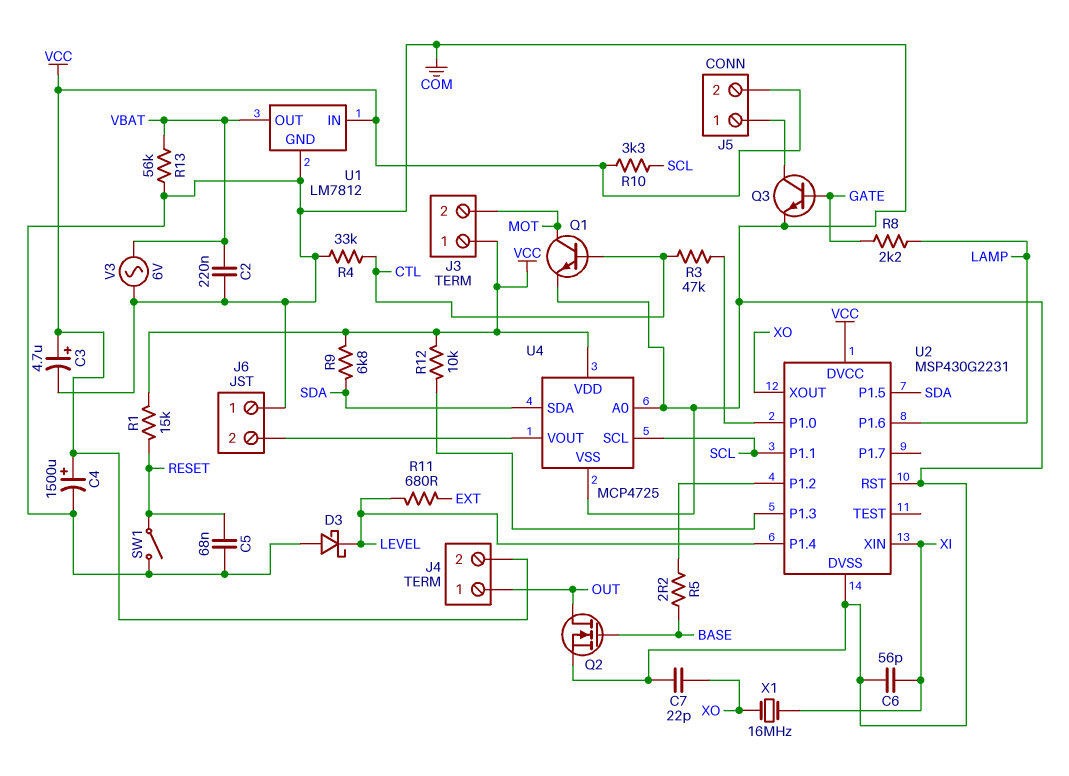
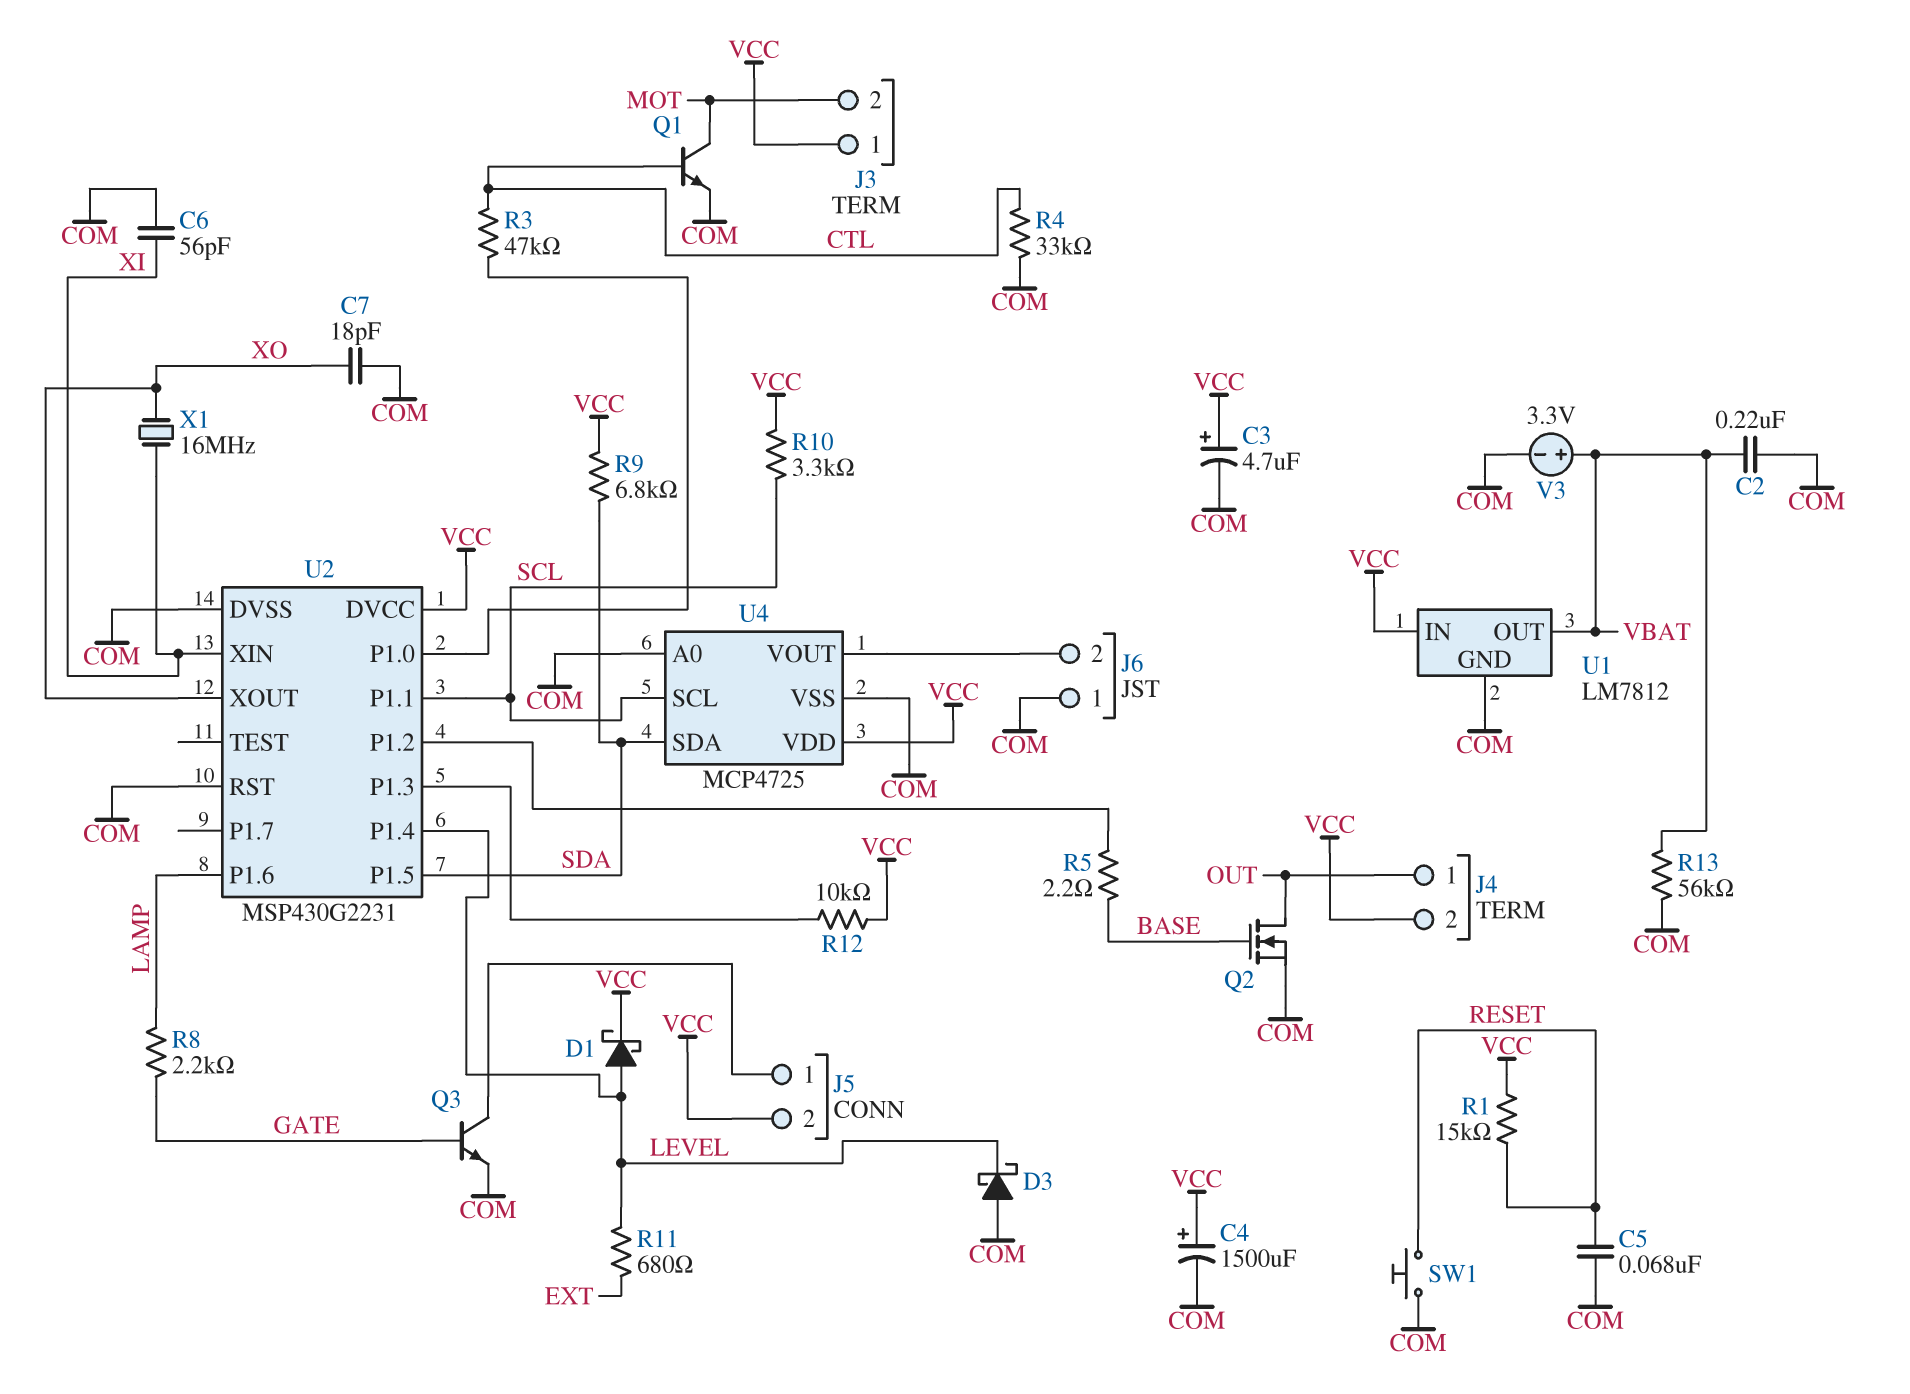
C7: 22pF (COM, XO) -> 18pF (COM, XO)
D1: none -> schottky (A LEVEL, K VCC)
SW1: switch (COM, RESET) -> button (COM, RESET)
V3: AC 6V (COM, VBAT) -> 3.3V (plus VBAT, minus COM)

